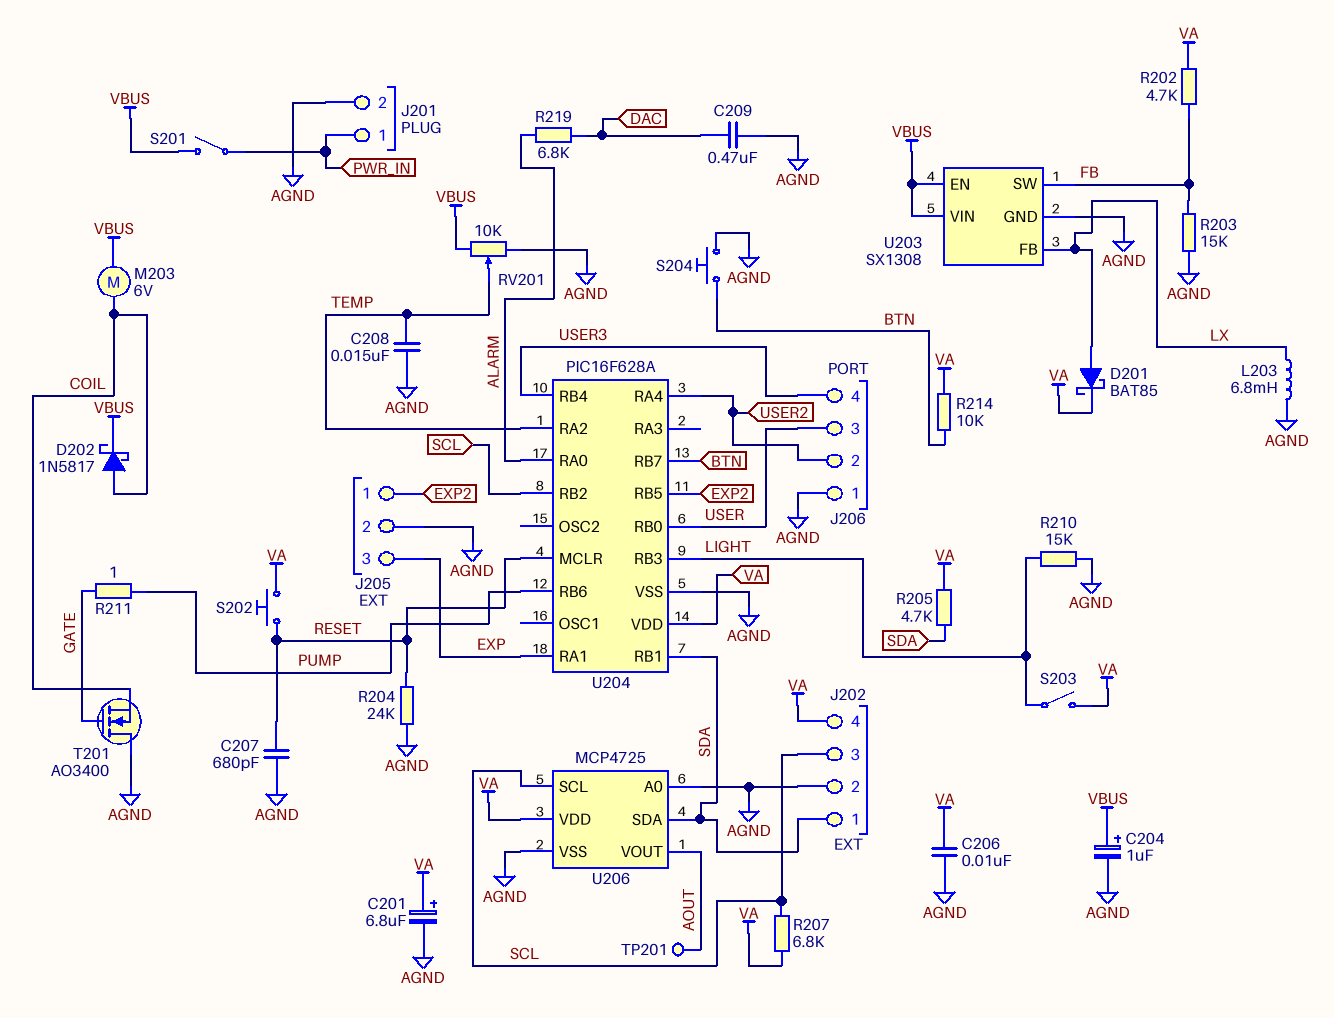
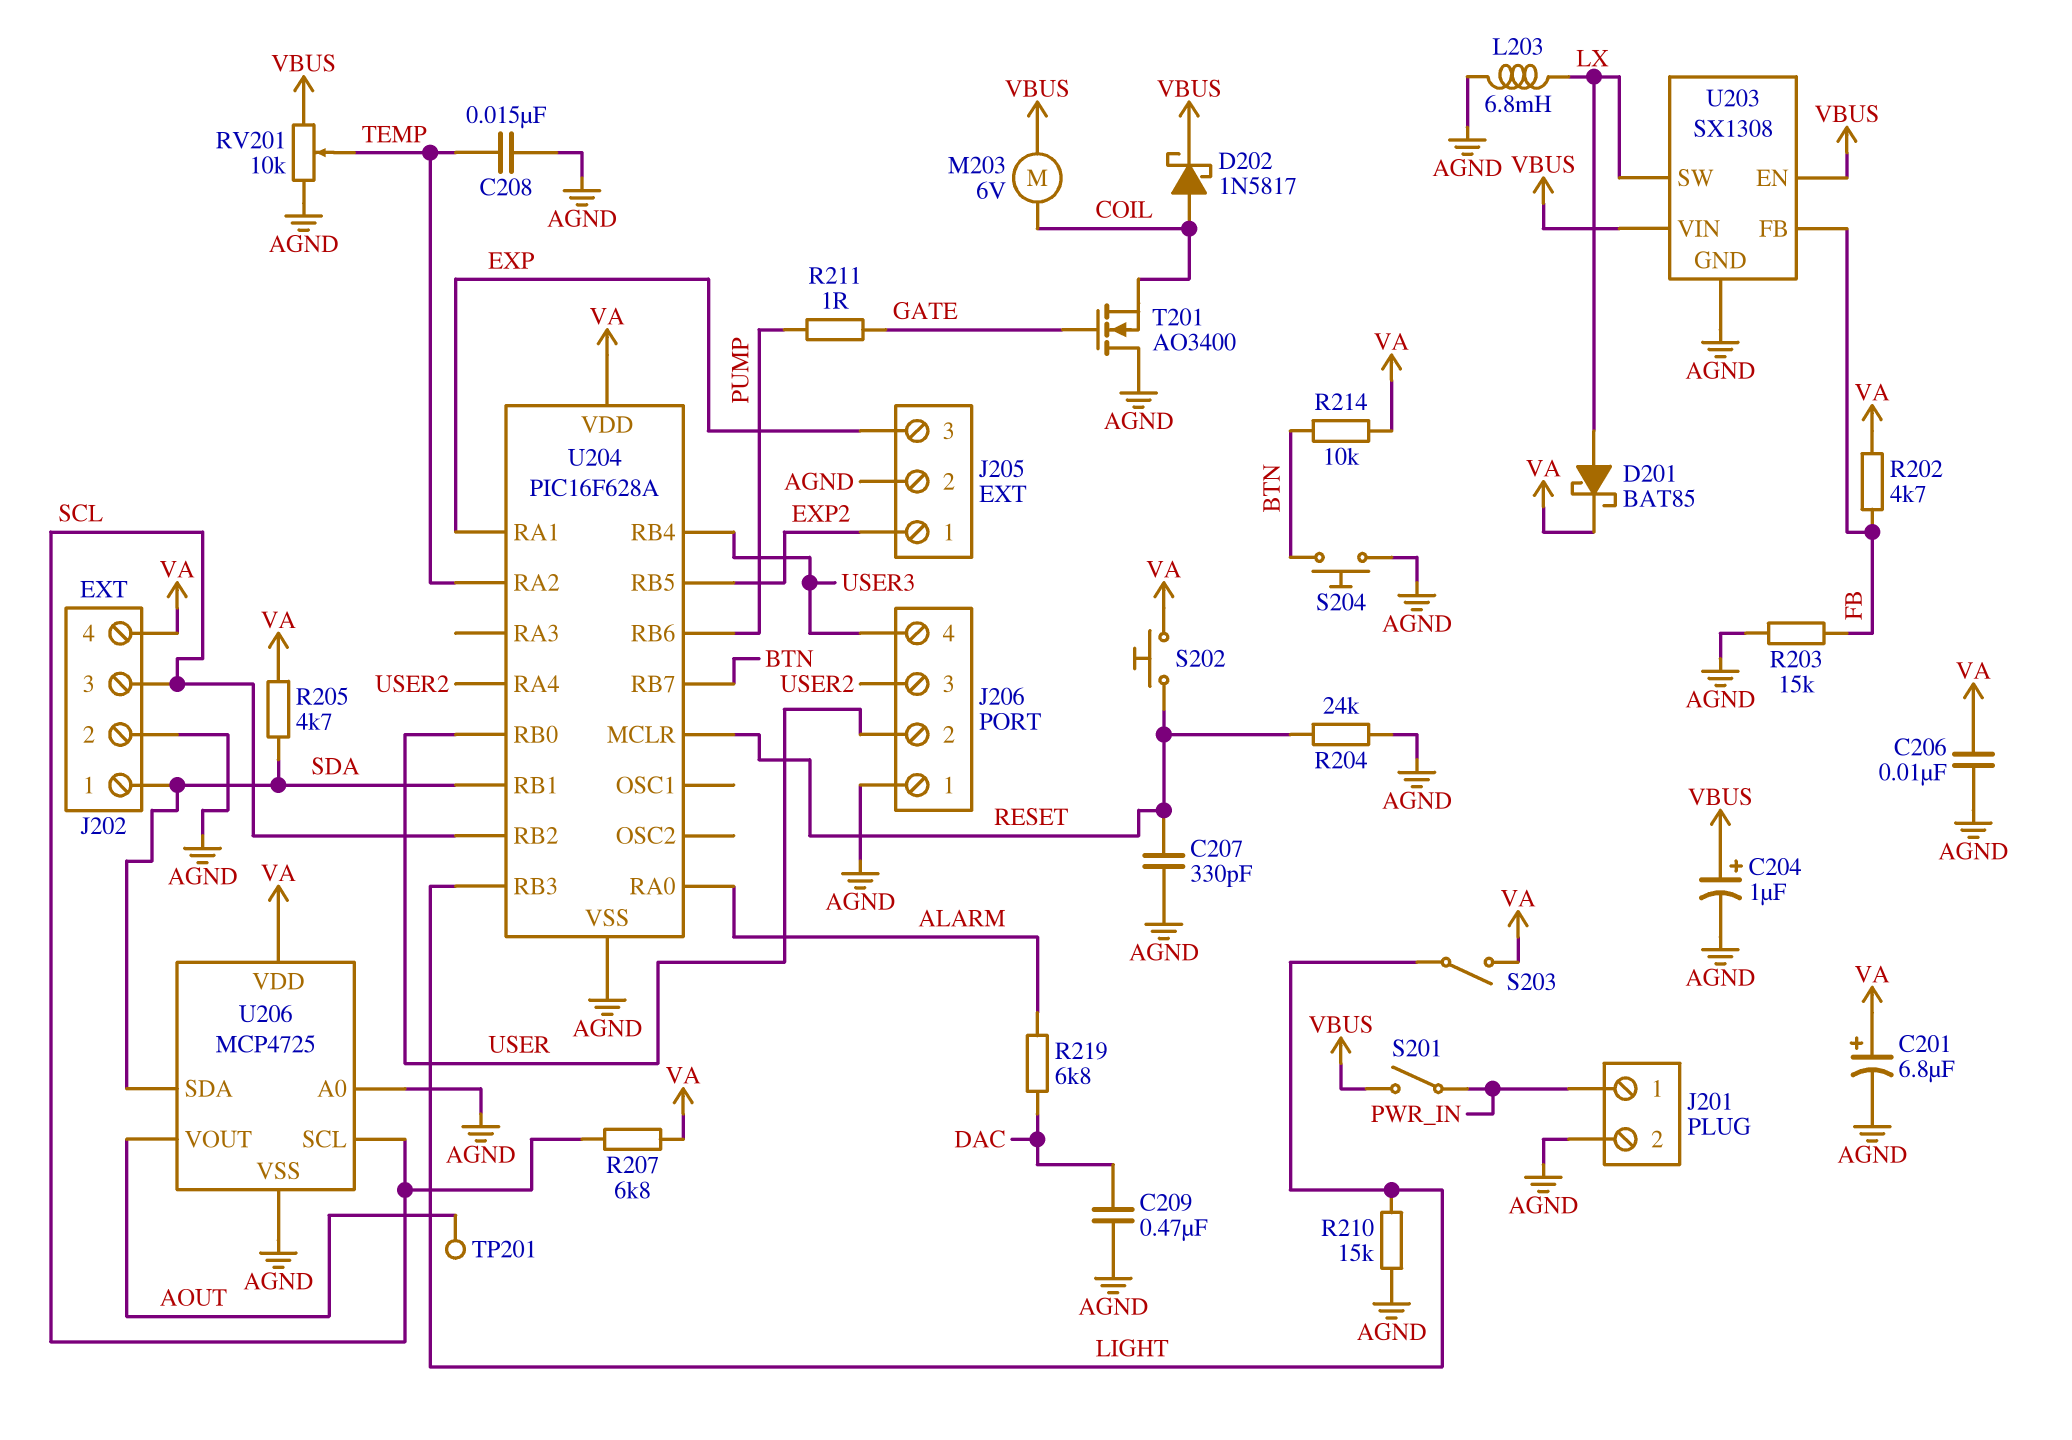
C207: 680pF (AGND, RESET) -> 330pF (AGND, RESET)
J206 pin 2: USER2 -> USER
J206 pin 3: USER -> USER2
U203 pin FB: LX -> FB
U203 pin SW: FB -> LX

